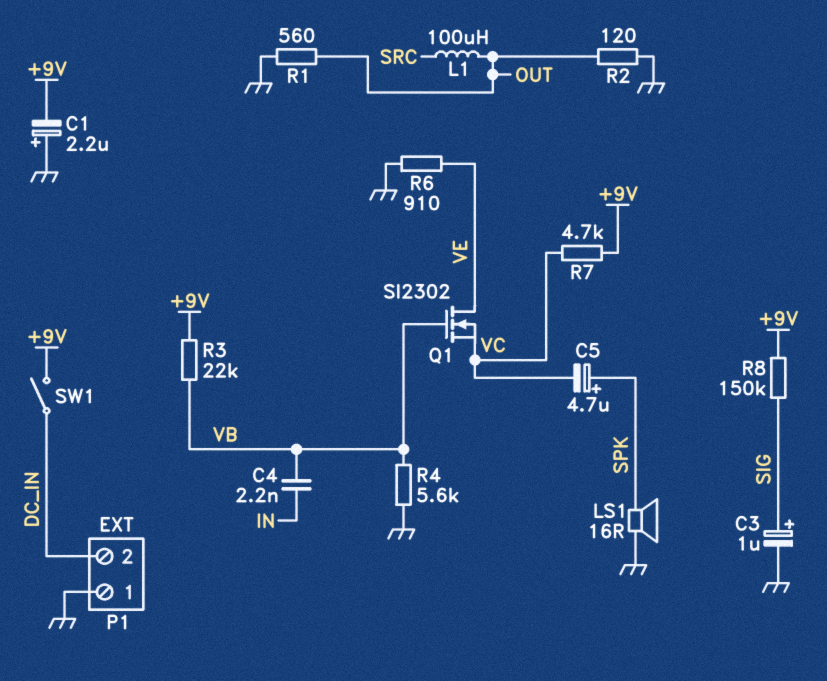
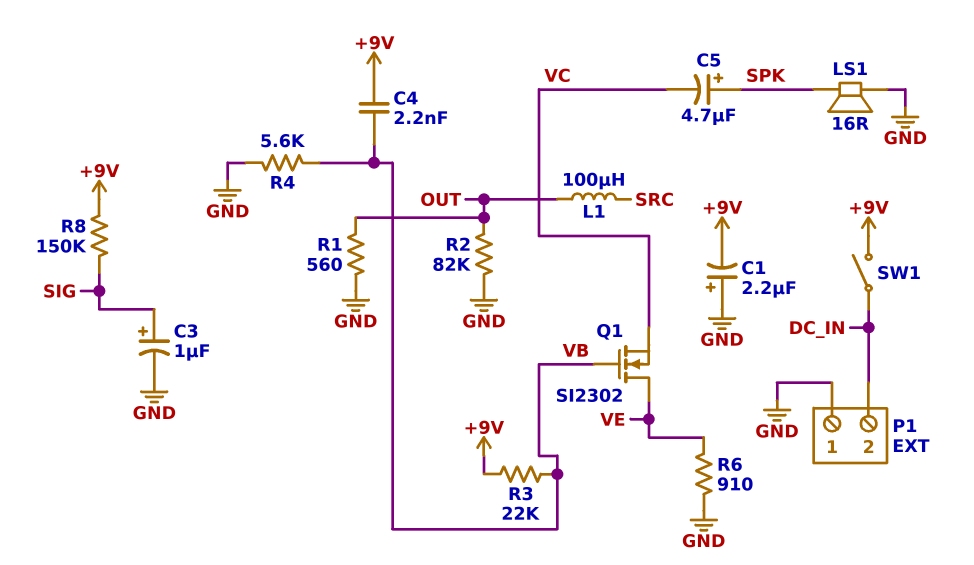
C4: 2.2nF (IN, VB) -> 2.2nF (+9V, VB)
R2: 120 (GND, OUT) -> 82k (GND, OUT)
R7: 4.7k (+9V, VC) -> none

